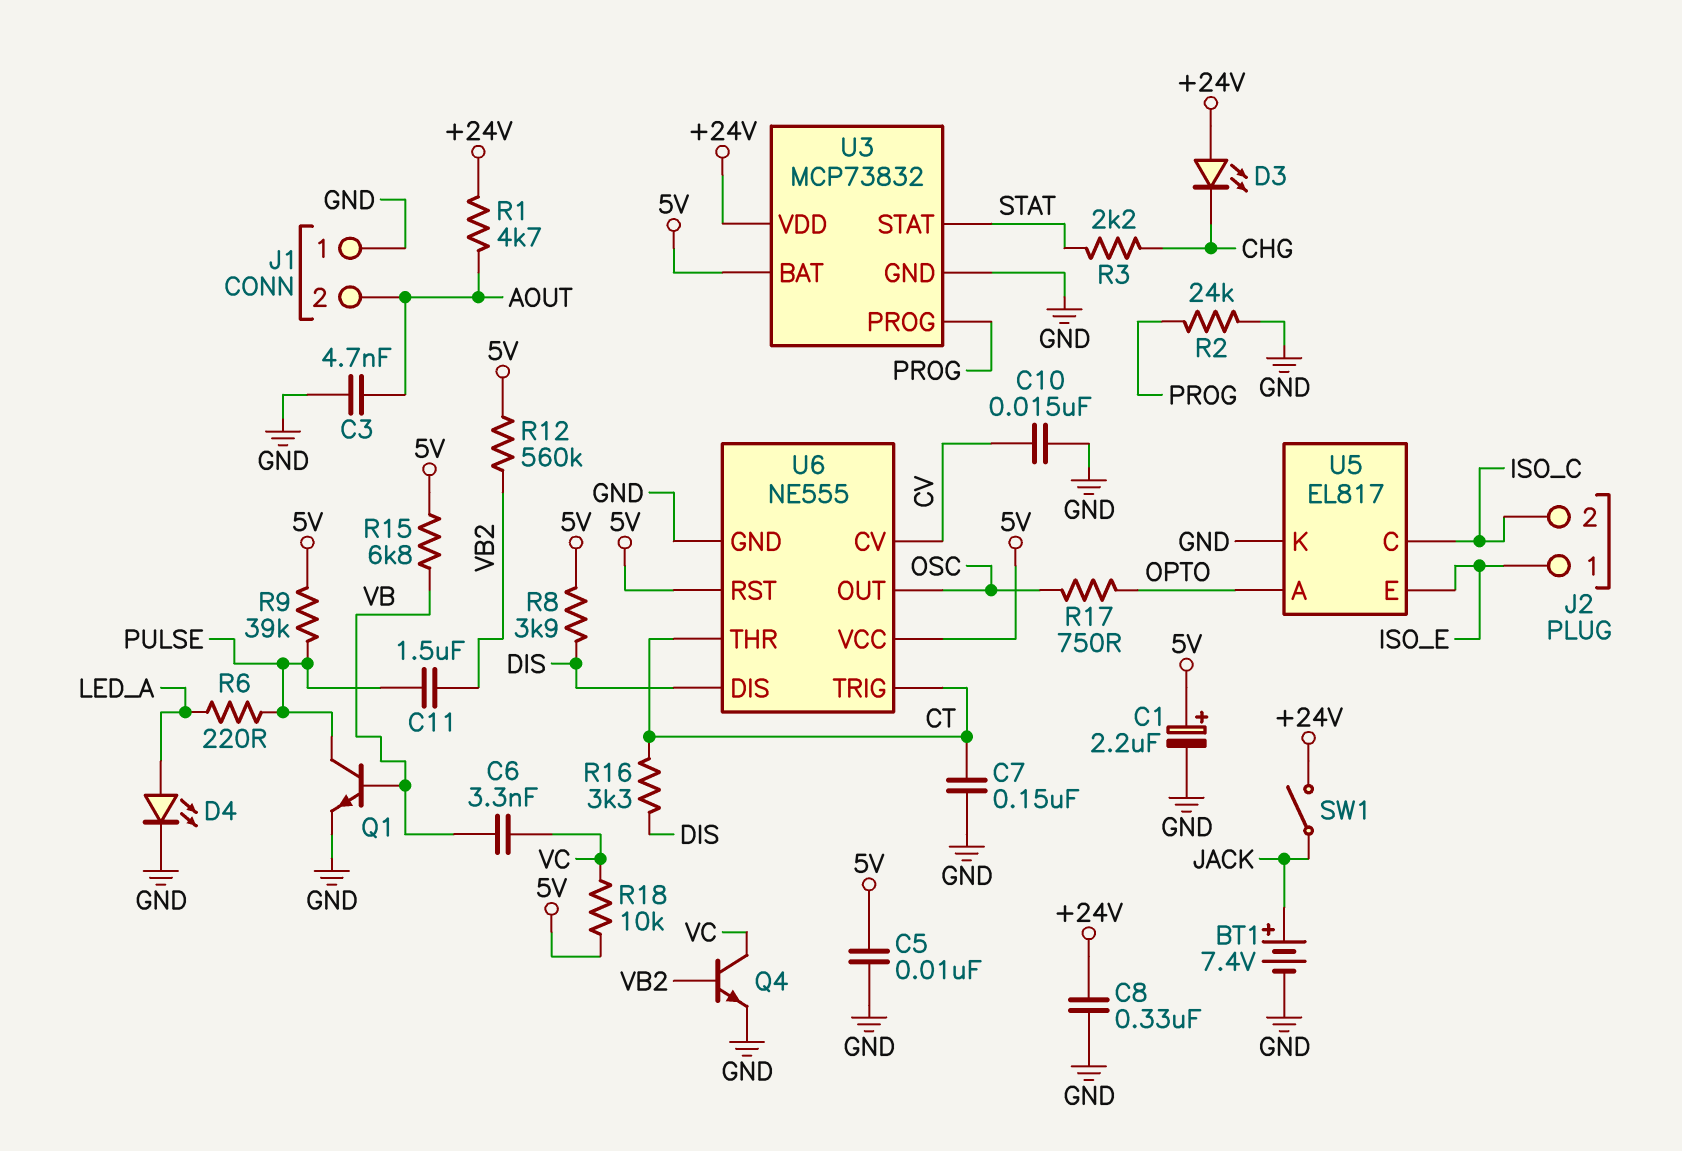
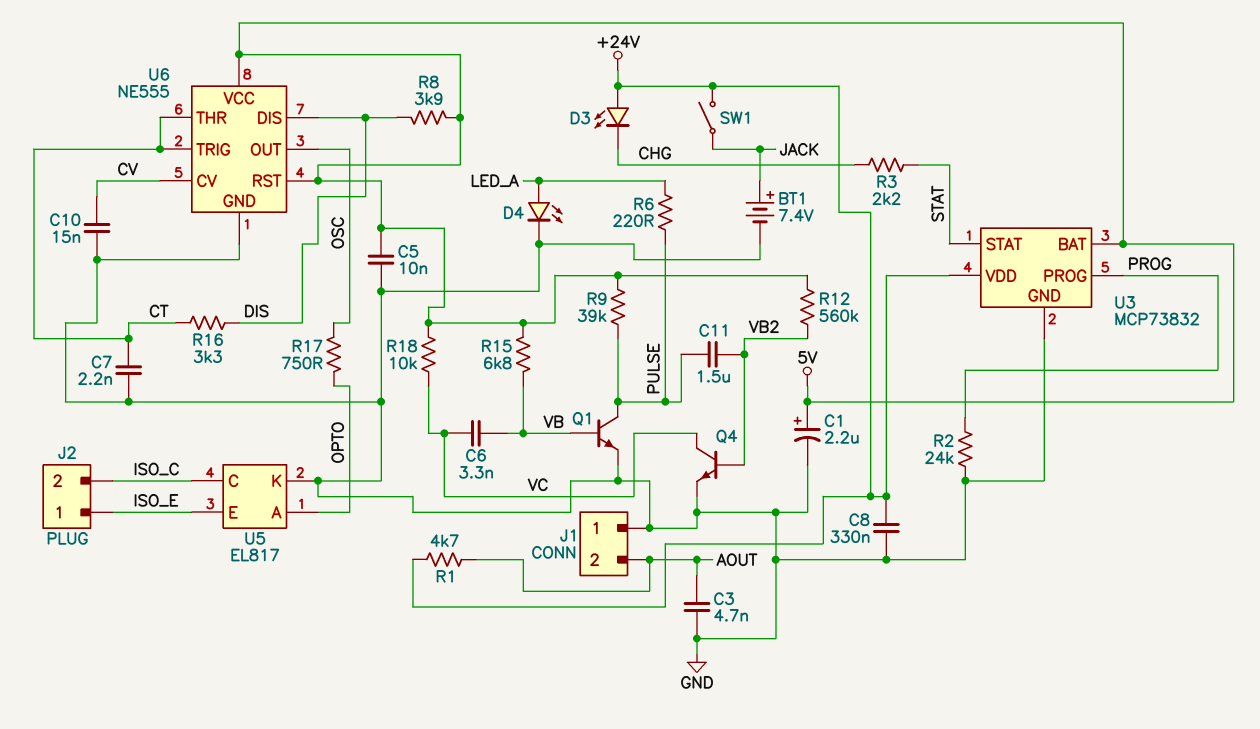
C7: 150nF (CT, GND) -> 2.2nF (CT, GND)

